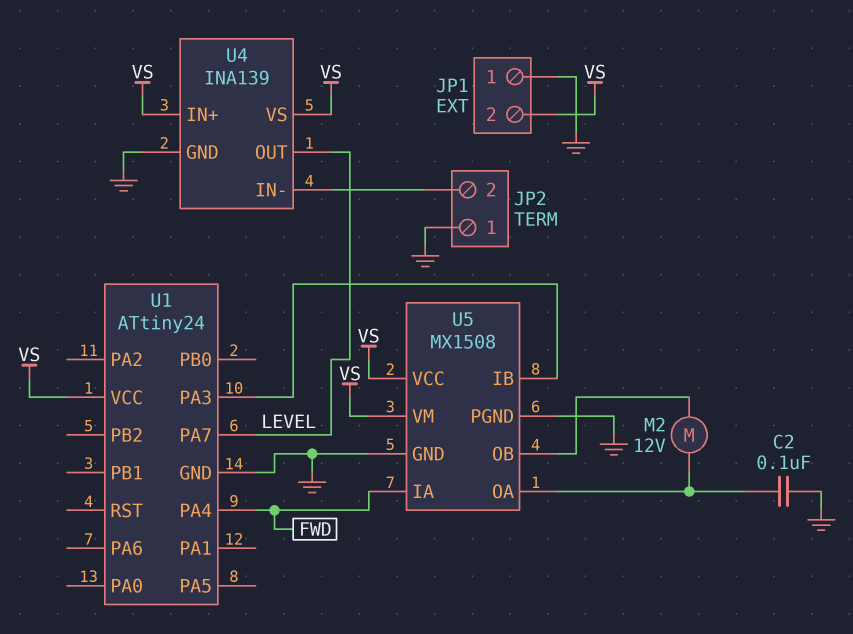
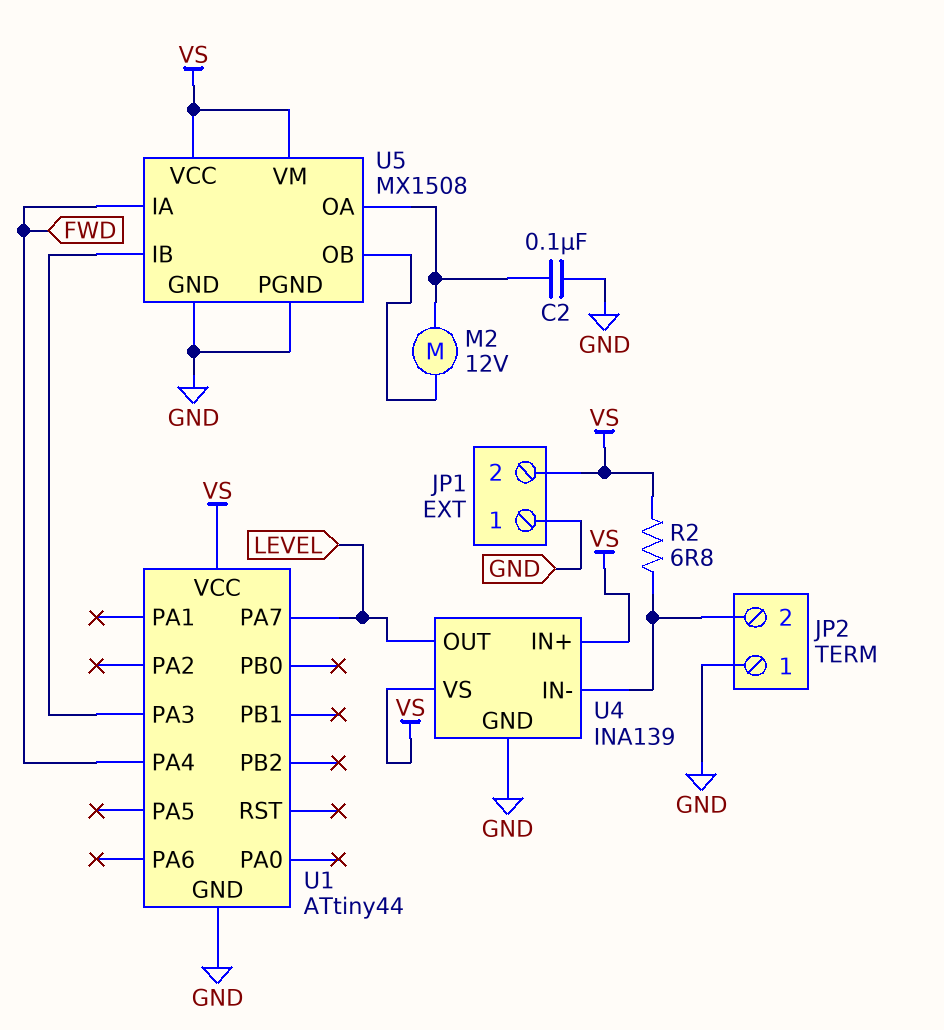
R2: none -> 6.8 (JP2/2, VS)
U1: ATtiny24 -> ATtiny44

